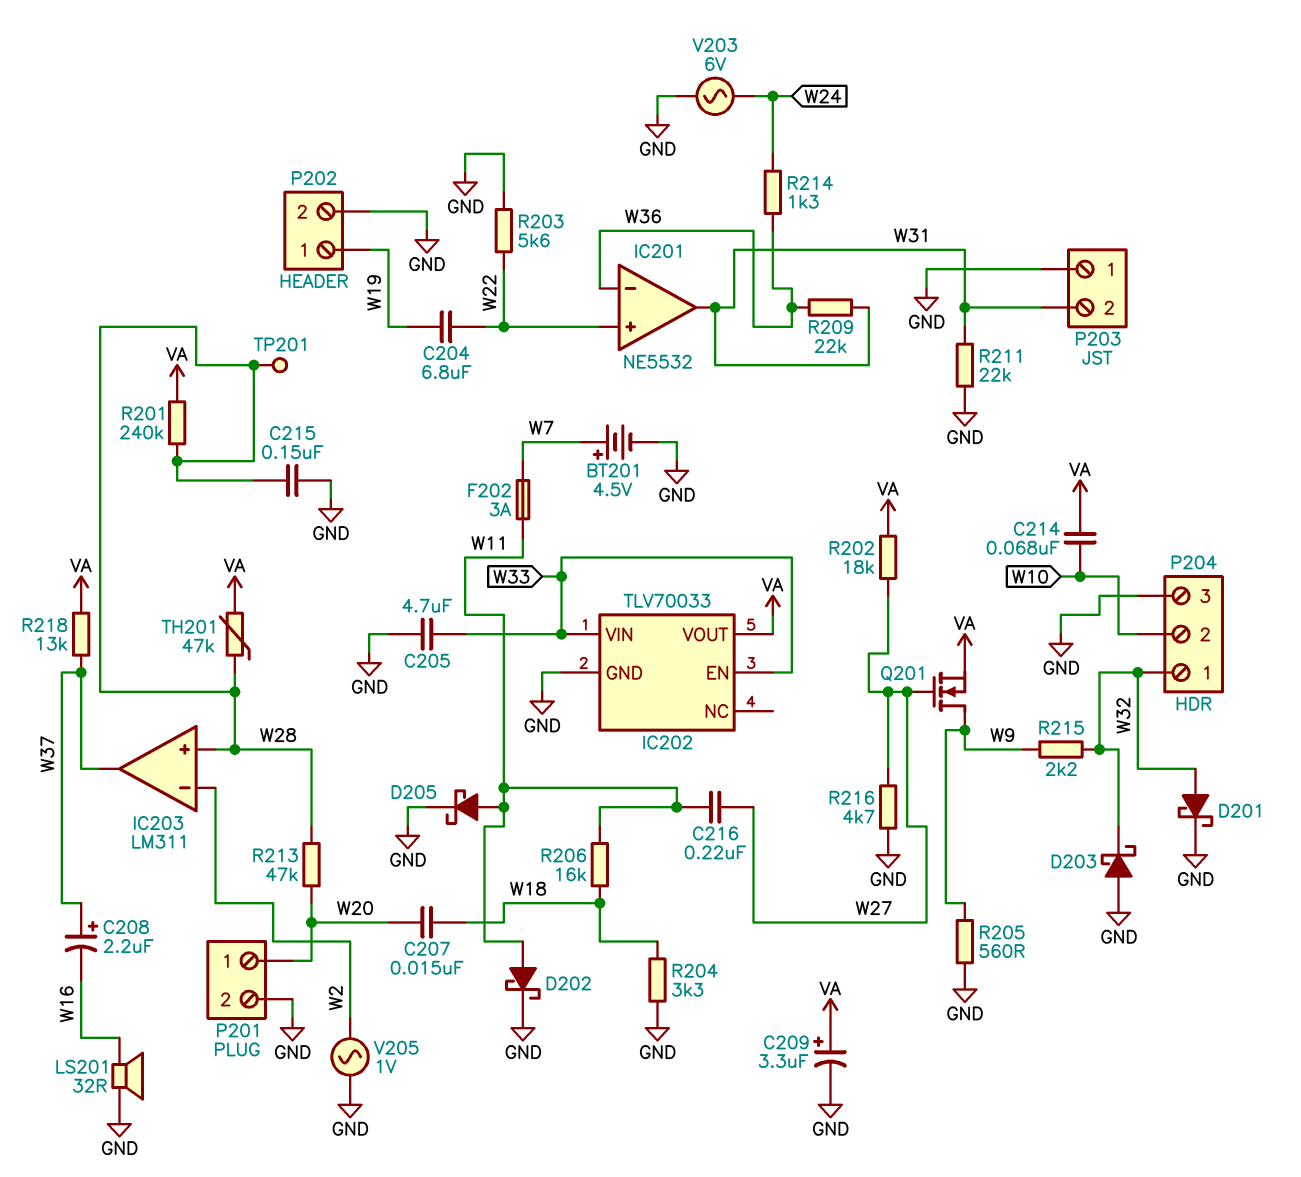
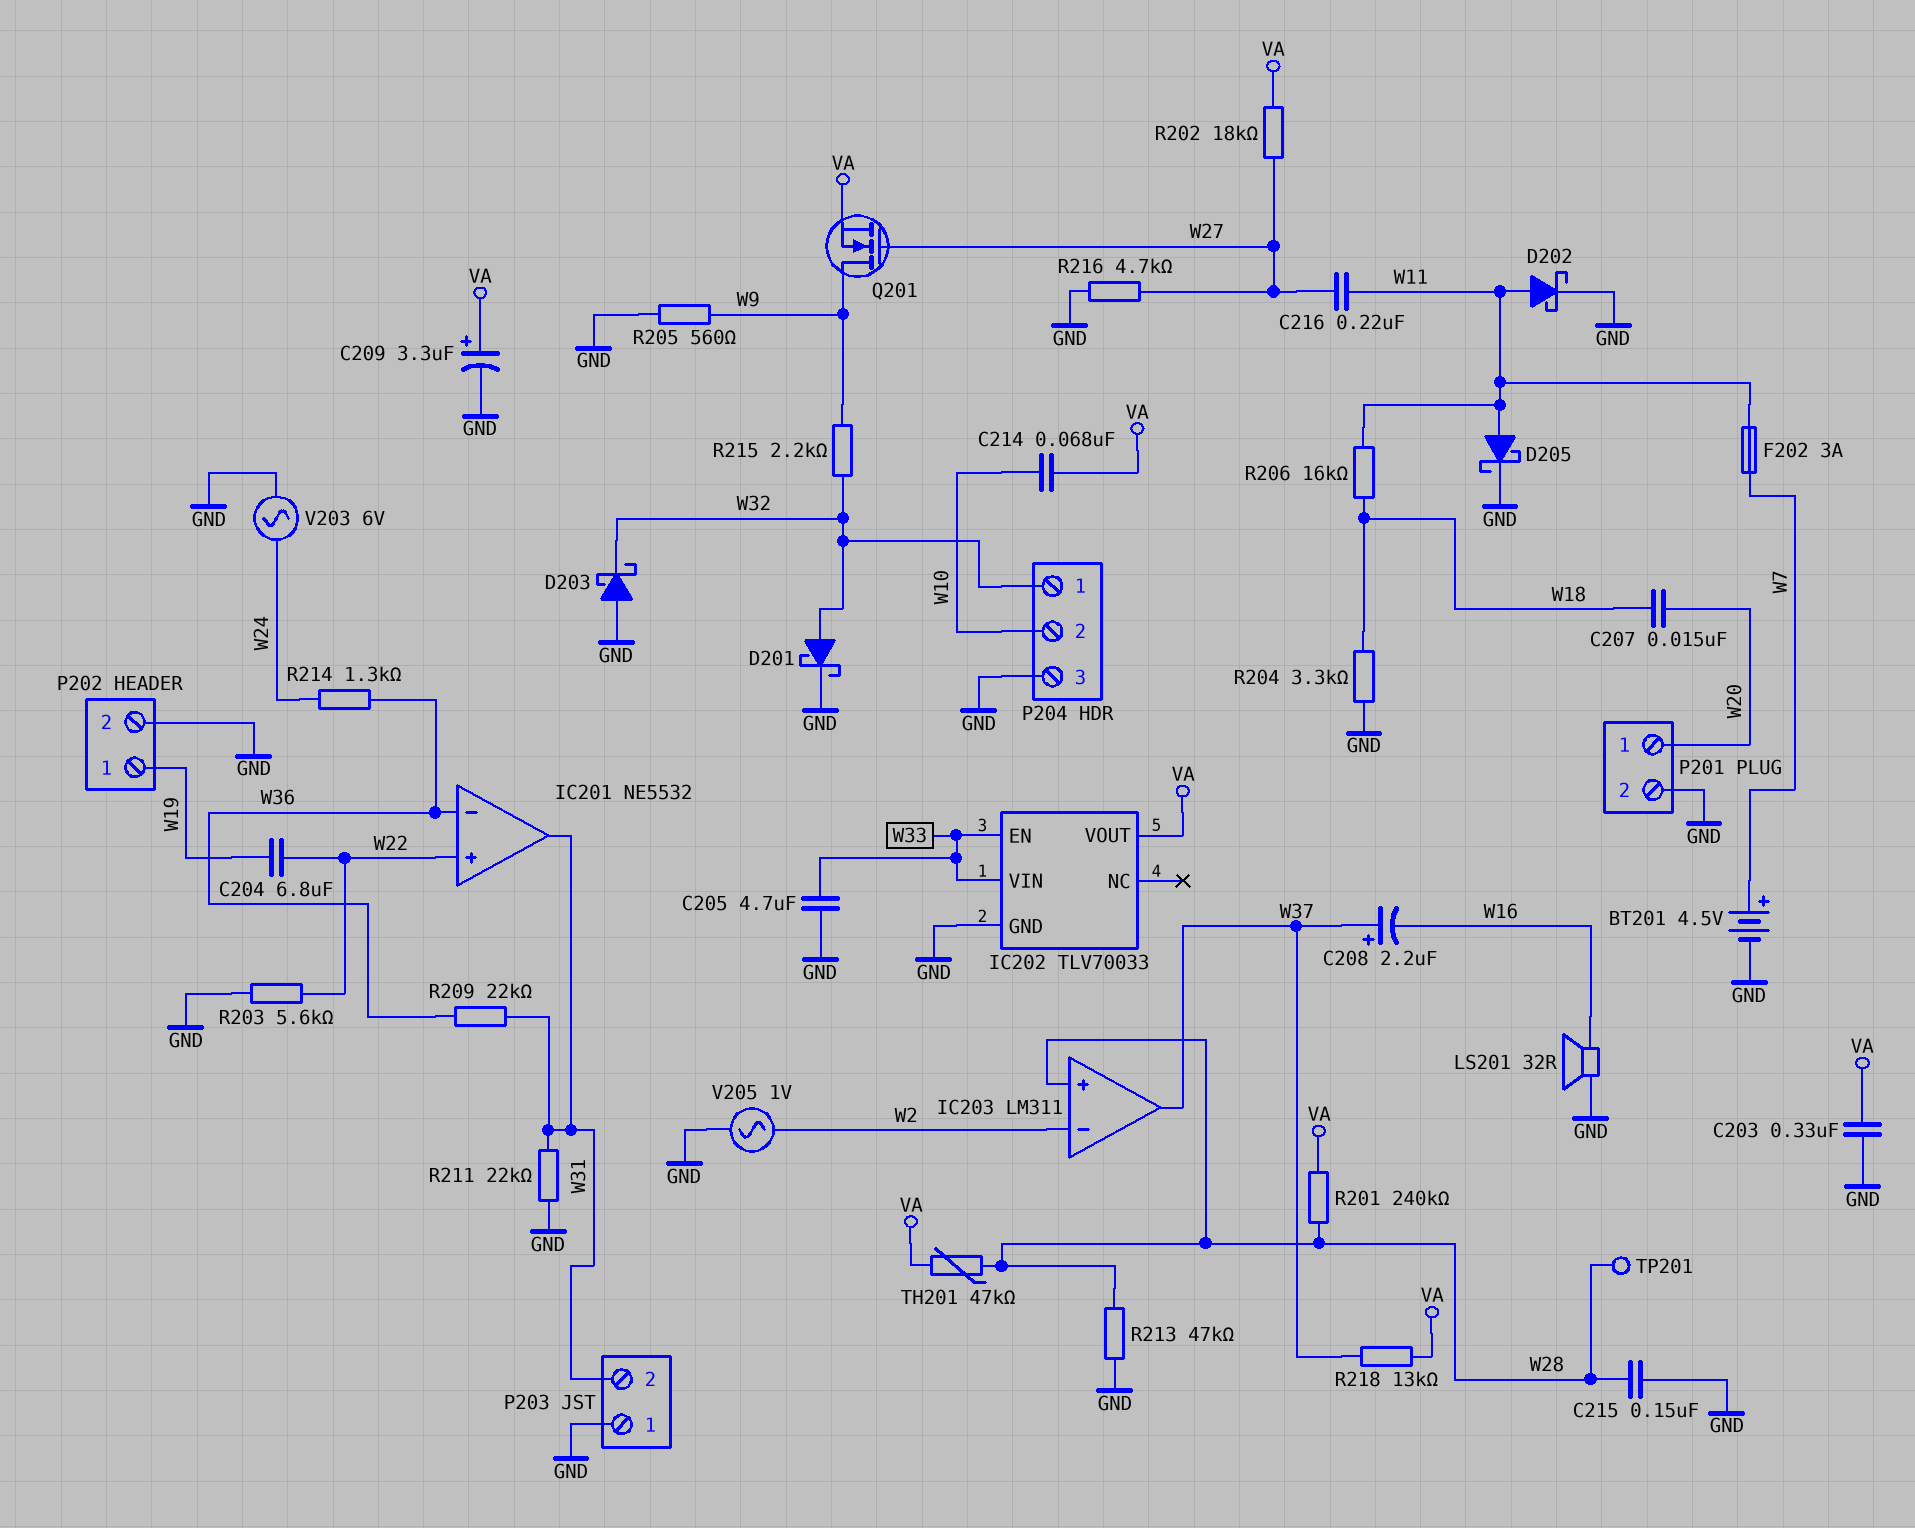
C203: none -> 330nF (GND, VA)
R213: 47k (W20, W28) -> 47k (GND, W28)

